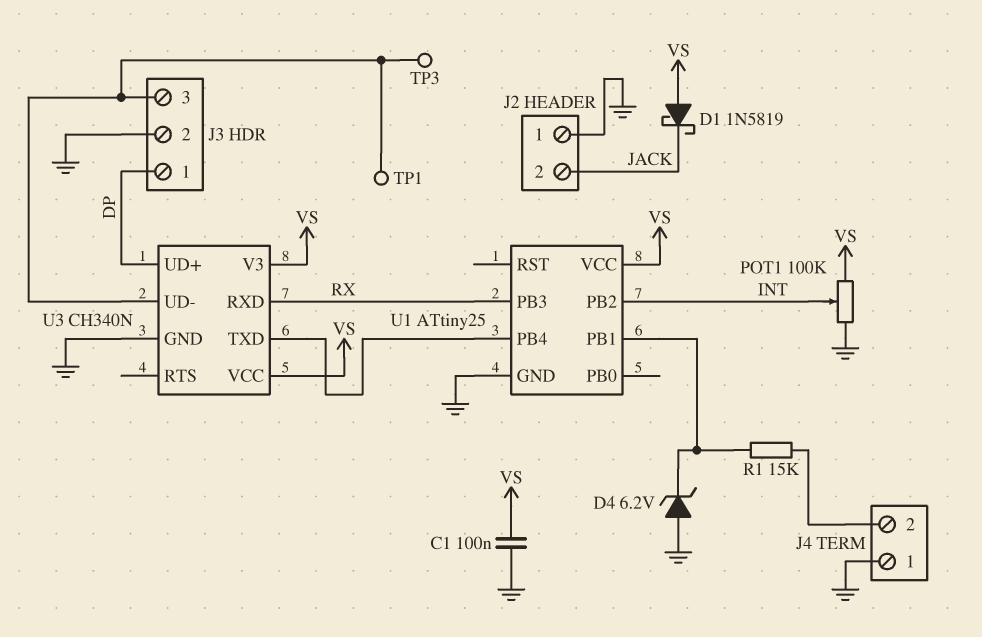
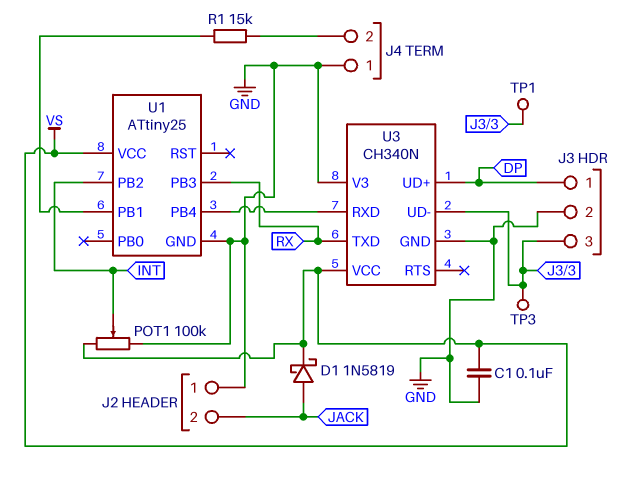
D1: schottky 1N5819 (A VS, K JACK) -> schottky 1N5819 (A JACK, K VS)
D4: zener 6.2V (A GND, K U1/PB1) -> none
U3 pin RXD: RX -> U1/PB4
U3 pin TXD: U1/PB4 -> RX
U3 pin V3: VS -> GND

